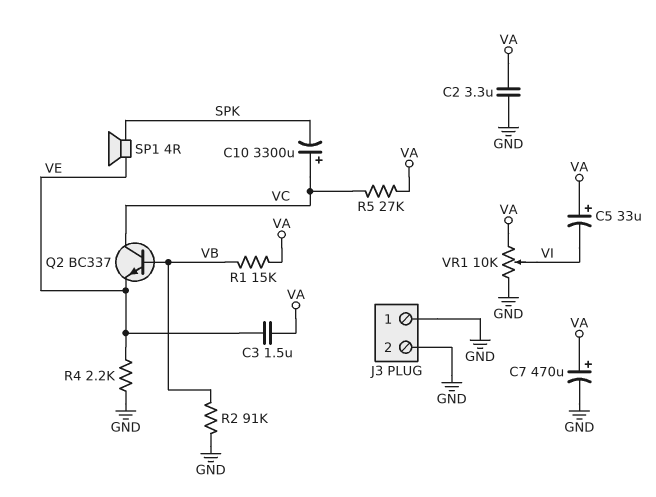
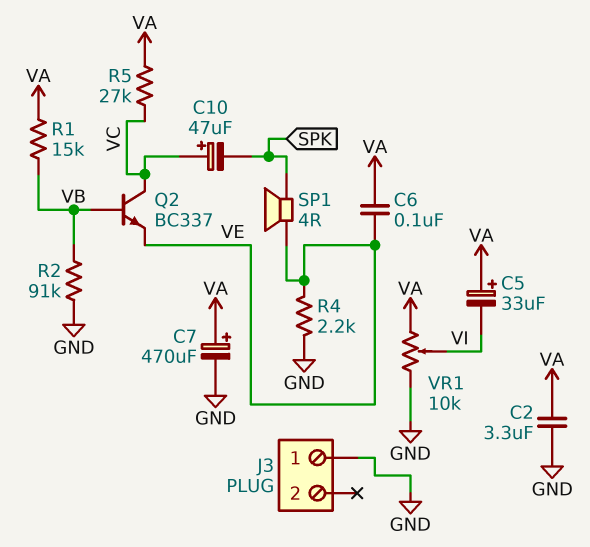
C3: 1.5uF (VA, VE) -> none
C6: none -> 100nF (VA, VE)
C10: 3300uF (plus VC, minus SPK) -> 47uF (plus VC, minus SPK)
J3 pin 2: GND -> none

